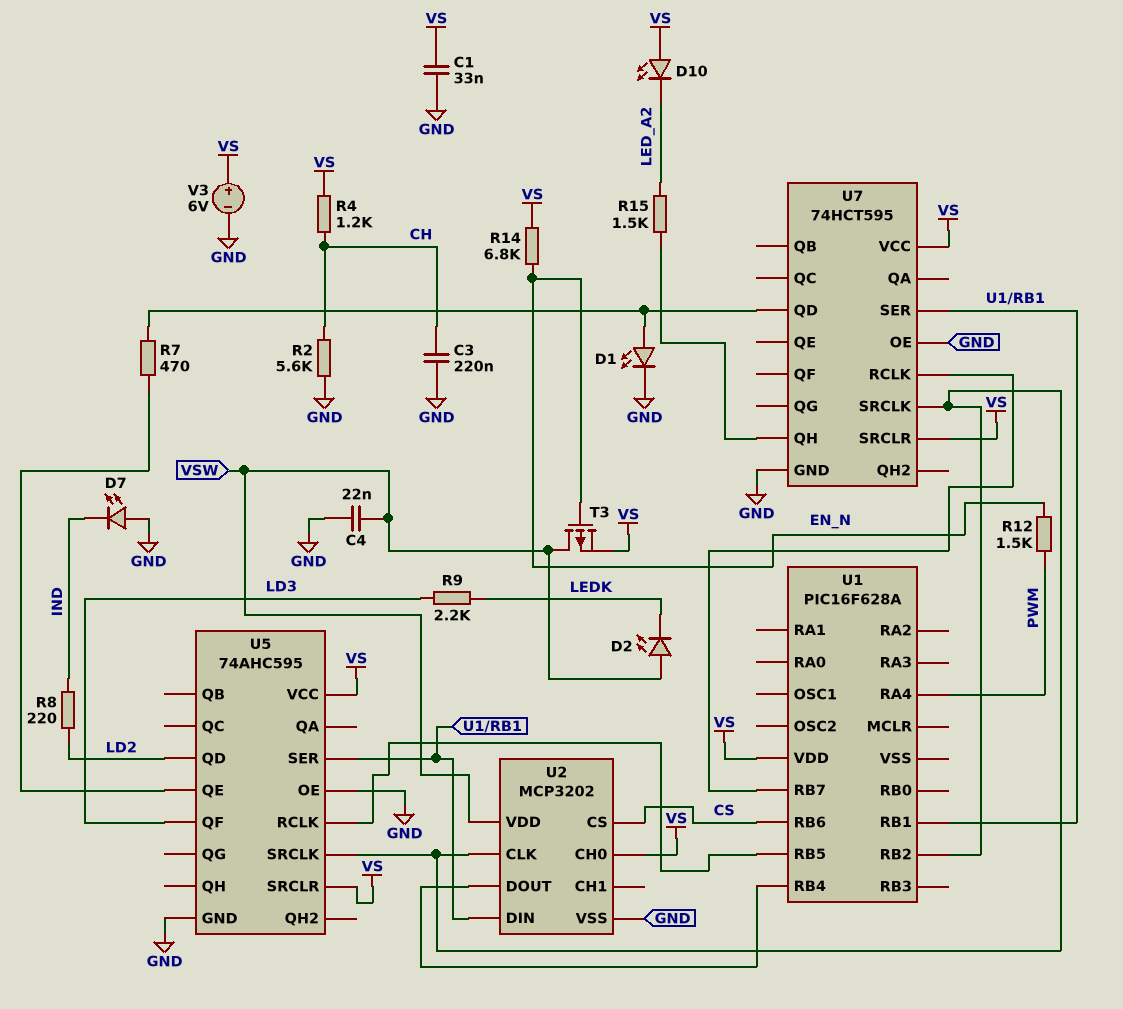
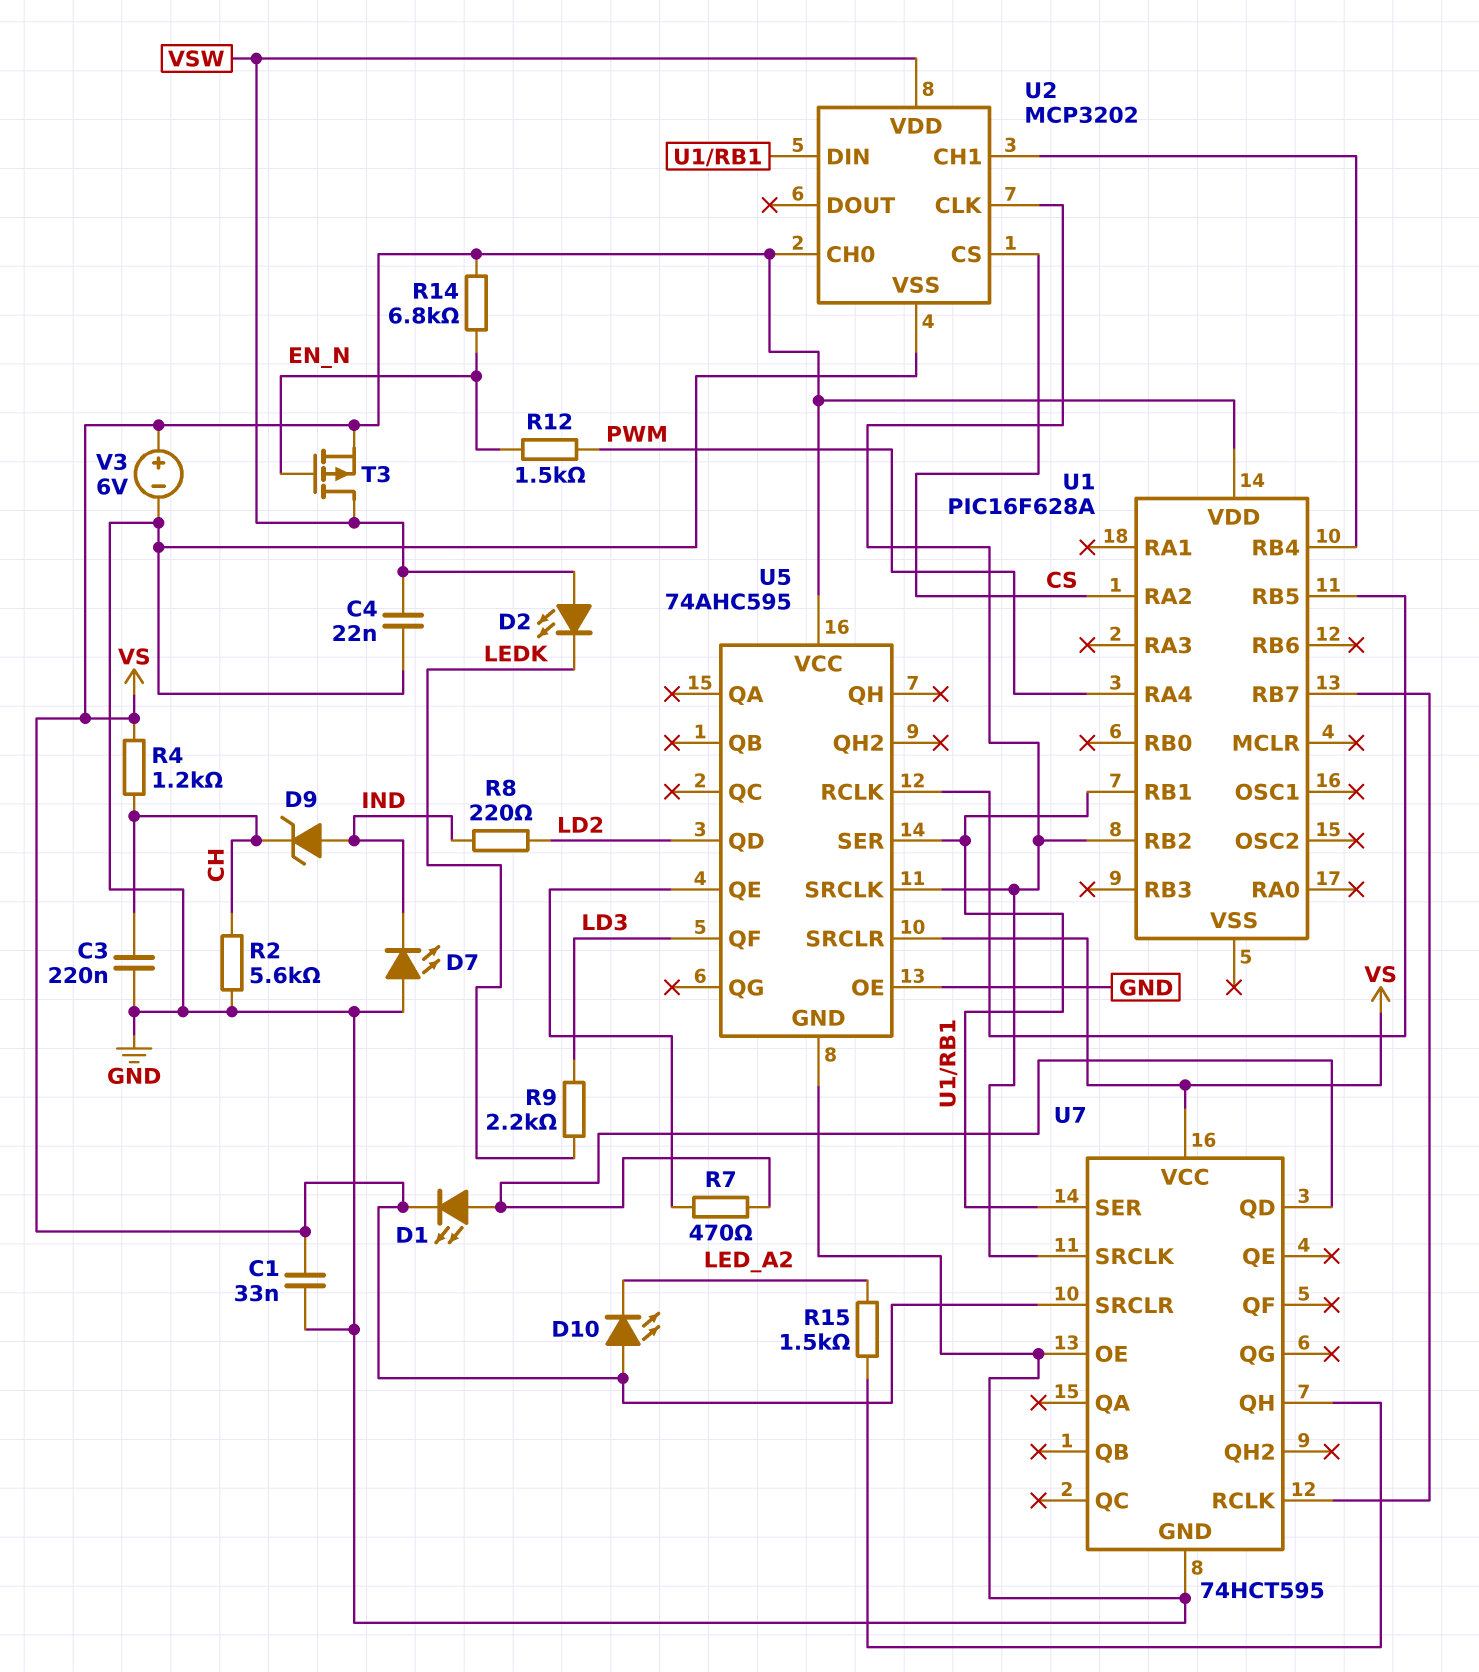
D1: LED (A U7/QD, K GND) -> LED (A U7/QD, K VS)
D9: none -> zener (A IND, K CH)
U1 pin RA2: none -> CS
U1 pin RB6: CS -> none
U2 pin CH1: none -> U1/RB4
U2 pin DOUT: U1/RB4 -> none

